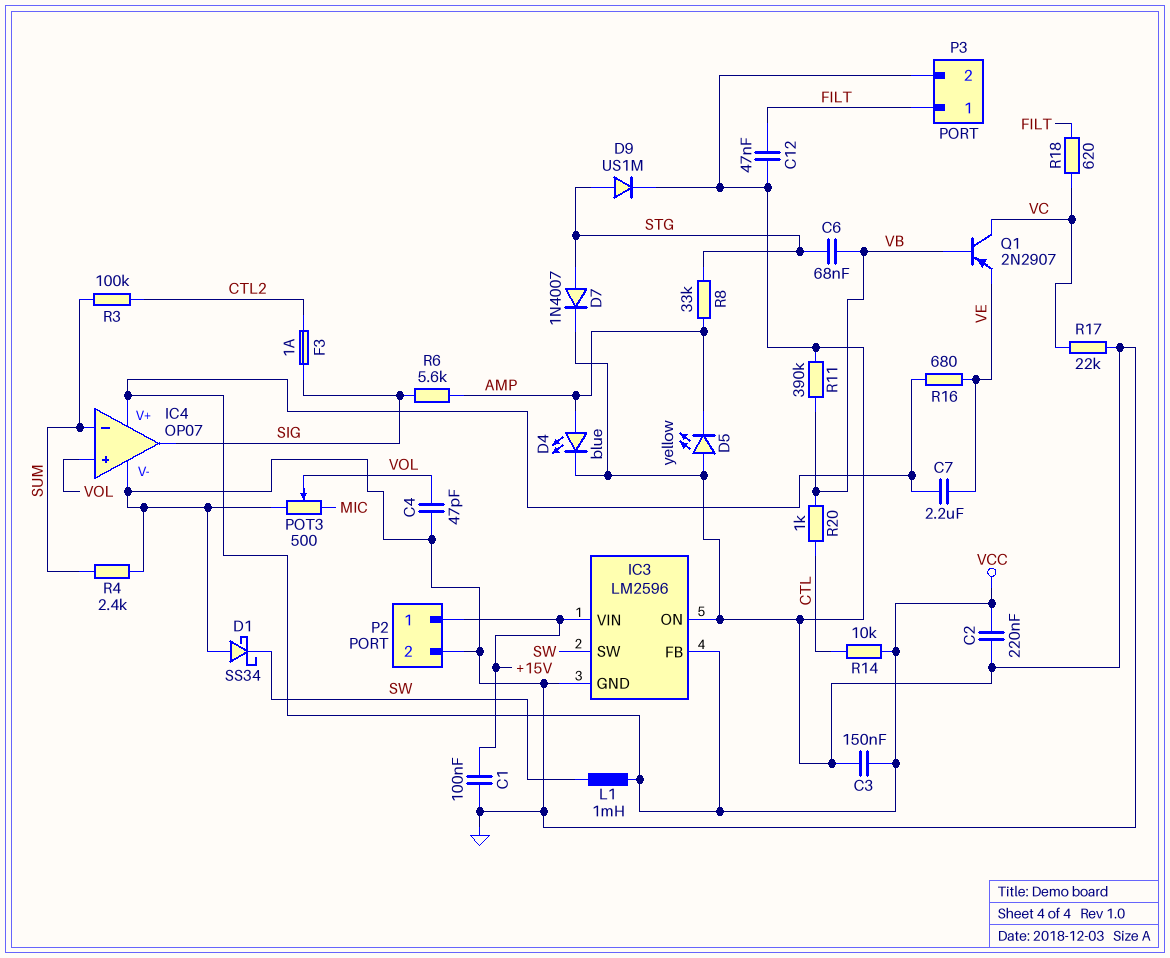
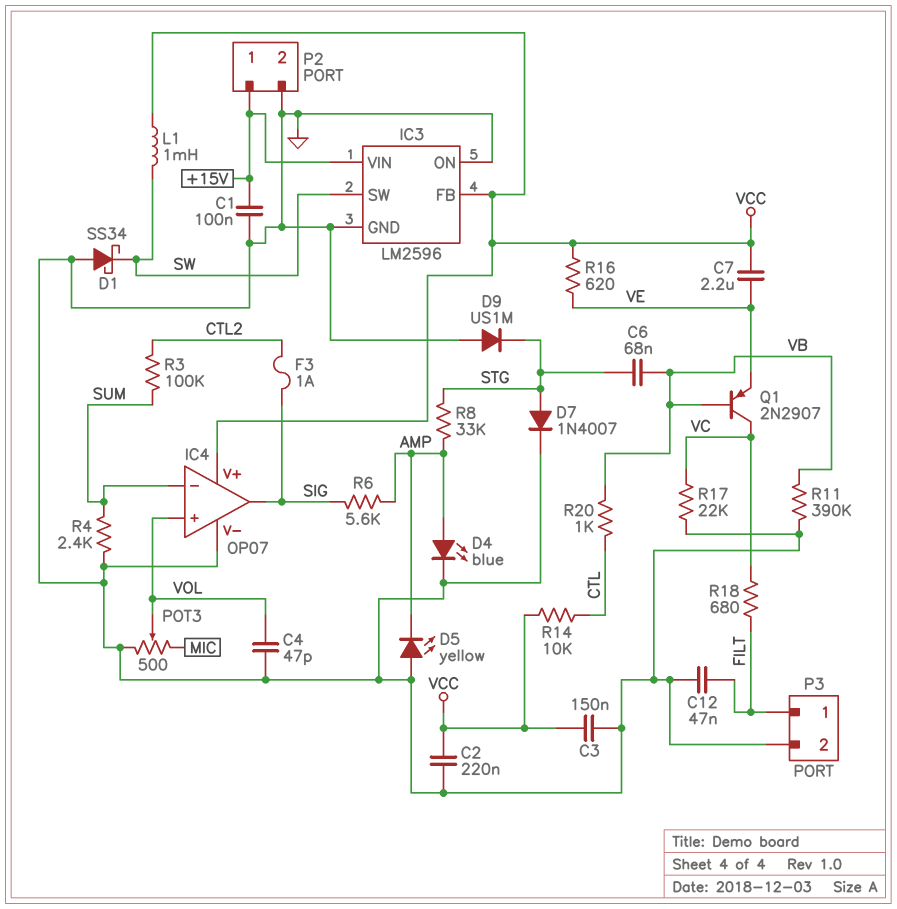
D9: diode US1M (A STG, K GND) -> diode US1M (A GND, K STG)
R16: 680 (VCC, VE) -> 620 (VCC, VE)
R18: 620 (FILT, VC) -> 680 (FILT, VC)

